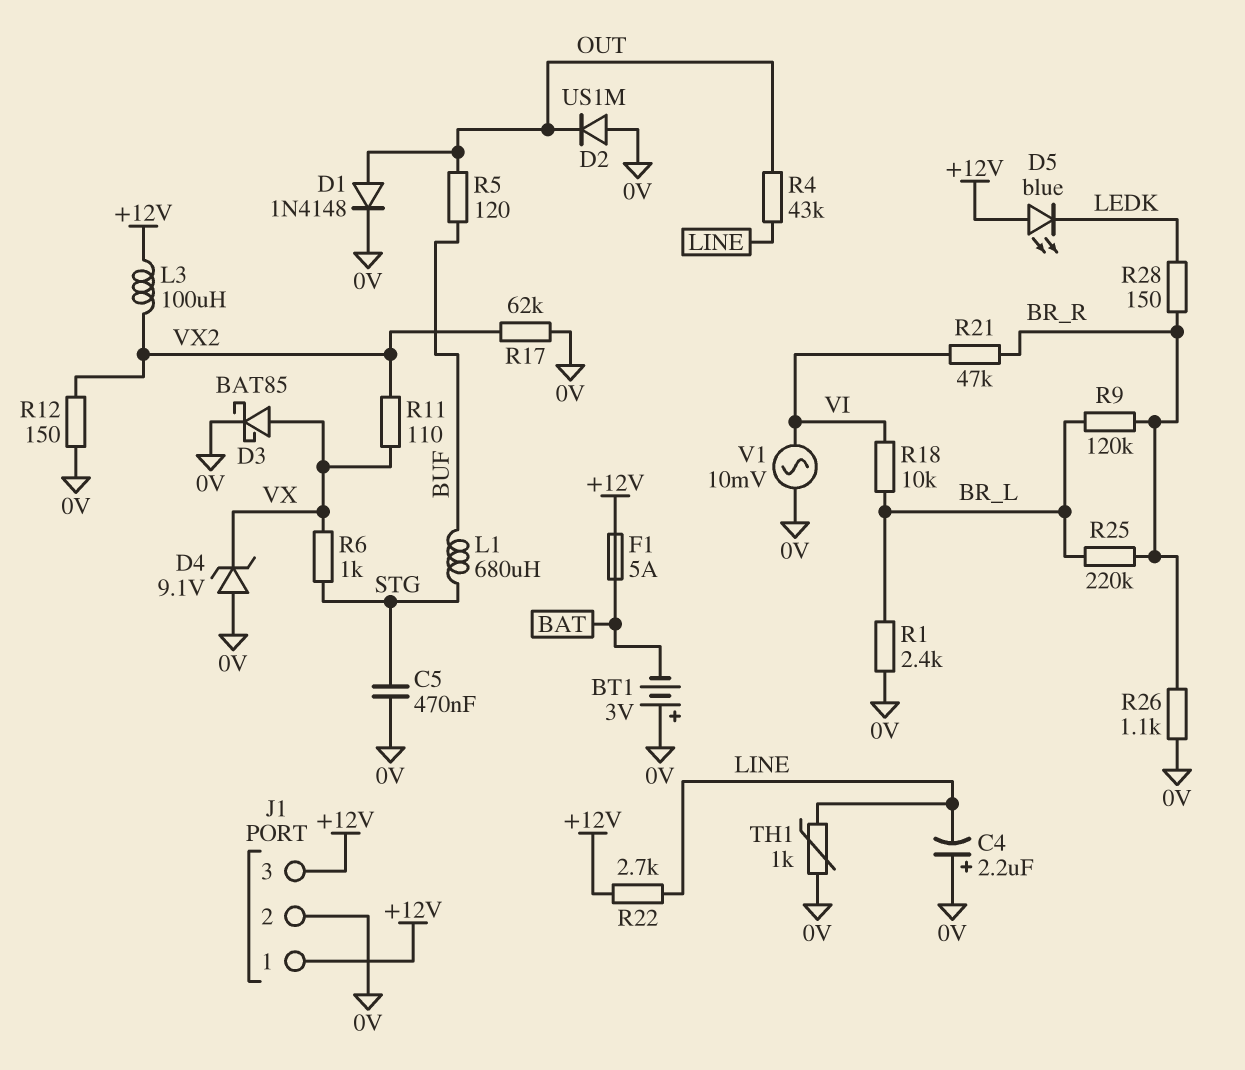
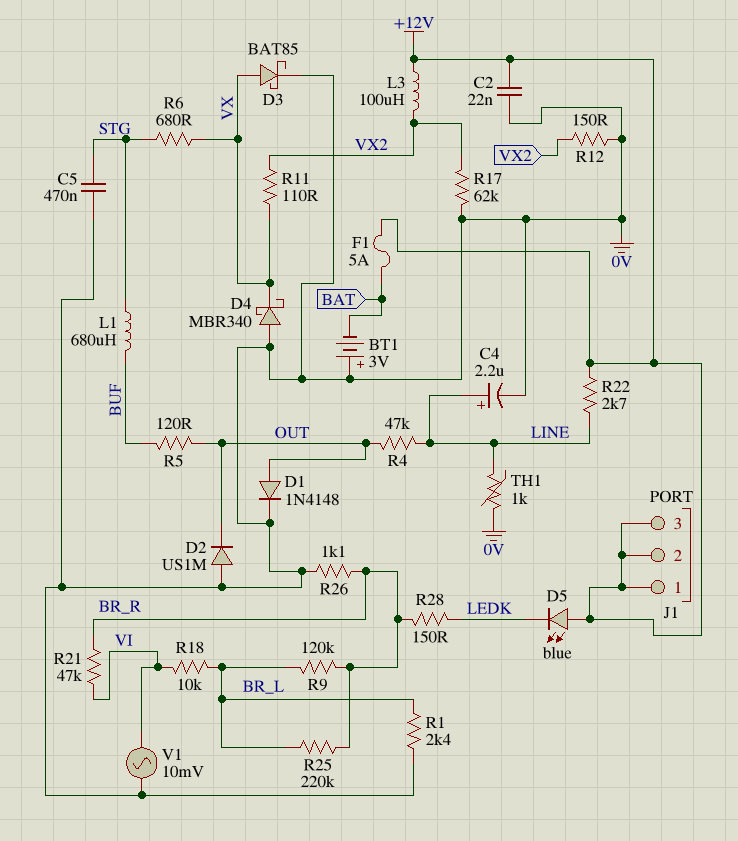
C2: none -> 22nF (+12V, 0V)
C4: 2.2uF (plus 0V, minus LINE) -> 2.2uF (plus LINE, minus 0V)
D4: zener 9.1V (A 0V, K VX) -> schottky MBR340 (A 0V, K VX)
J1 pin 2: 0V -> +12V
R4: 43k (LINE, OUT) -> 47k (LINE, OUT)
R6: 1k (STG, VX) -> 680 (STG, VX)

